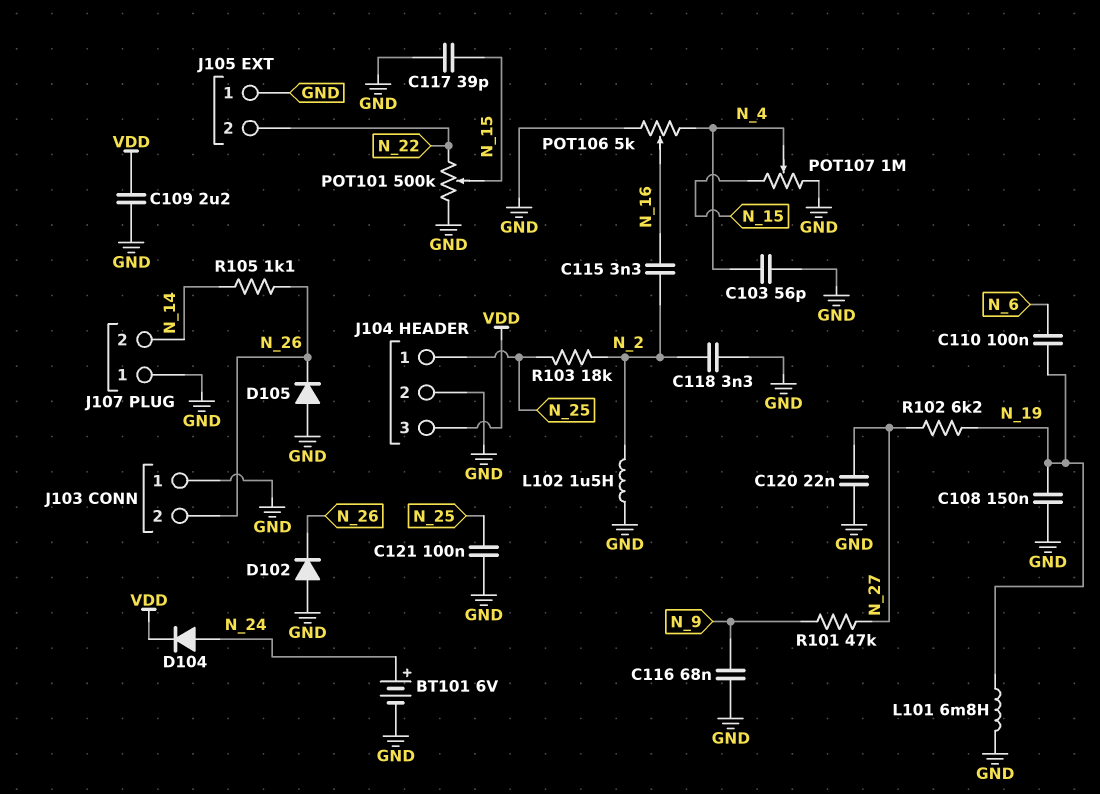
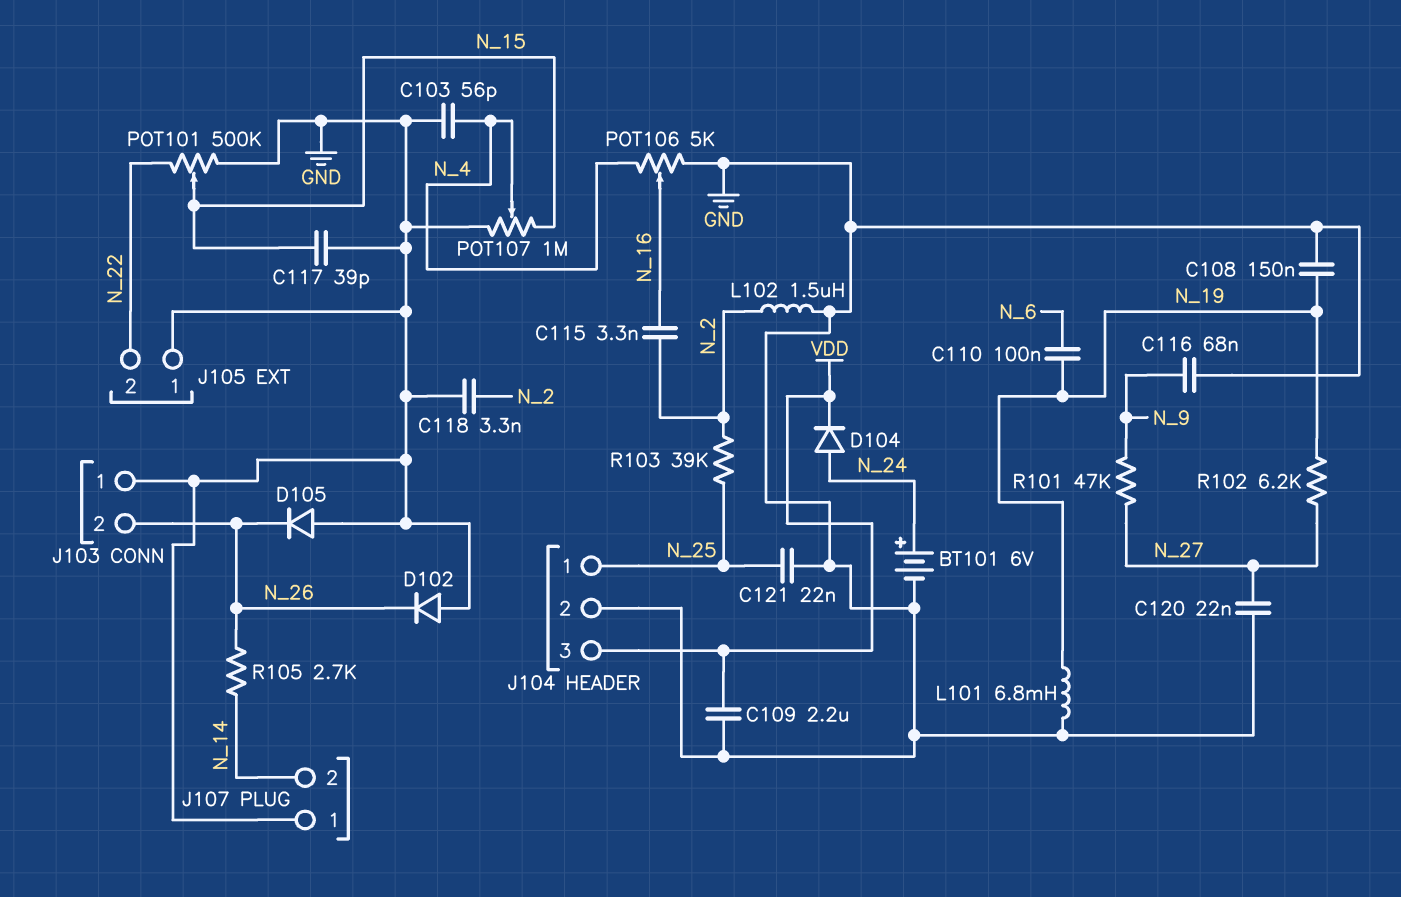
C121: 100nF (GND, N_25) -> 22nF (GND, N_25)
R103: 18k (N_2, N_25) -> 39k (N_2, N_25)
R105: 1.1k (N_14, N_26) -> 2.7k (N_14, N_26)

